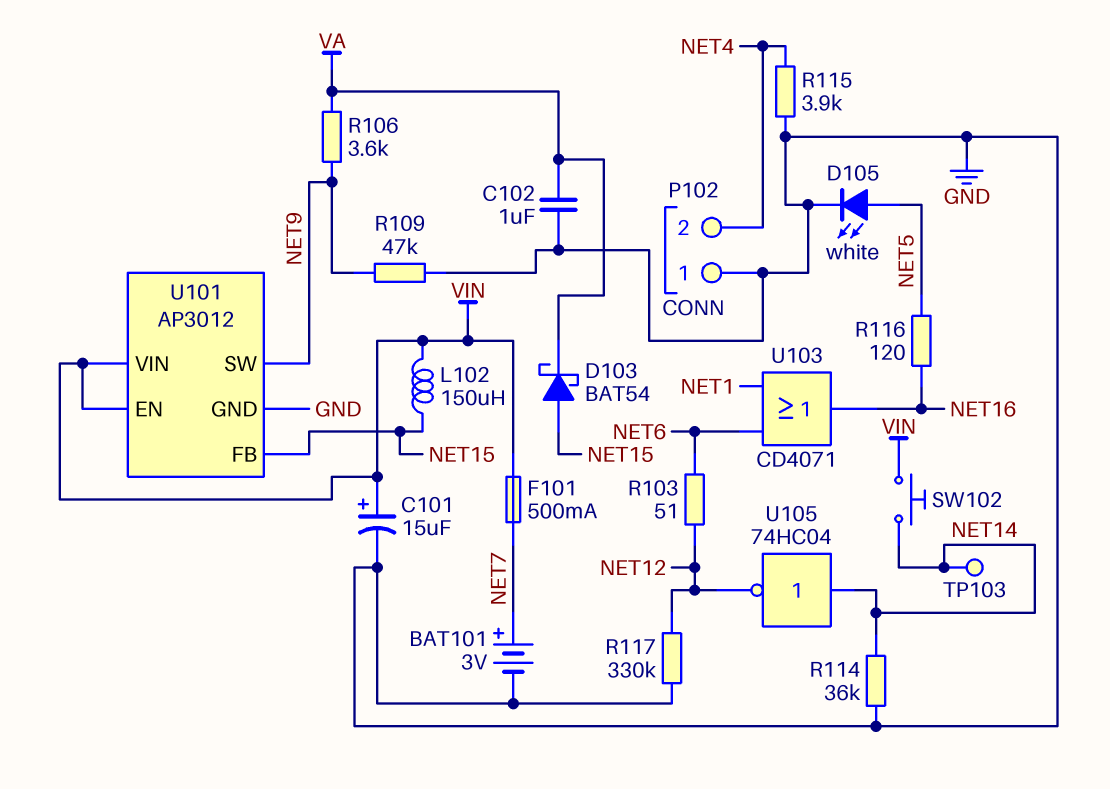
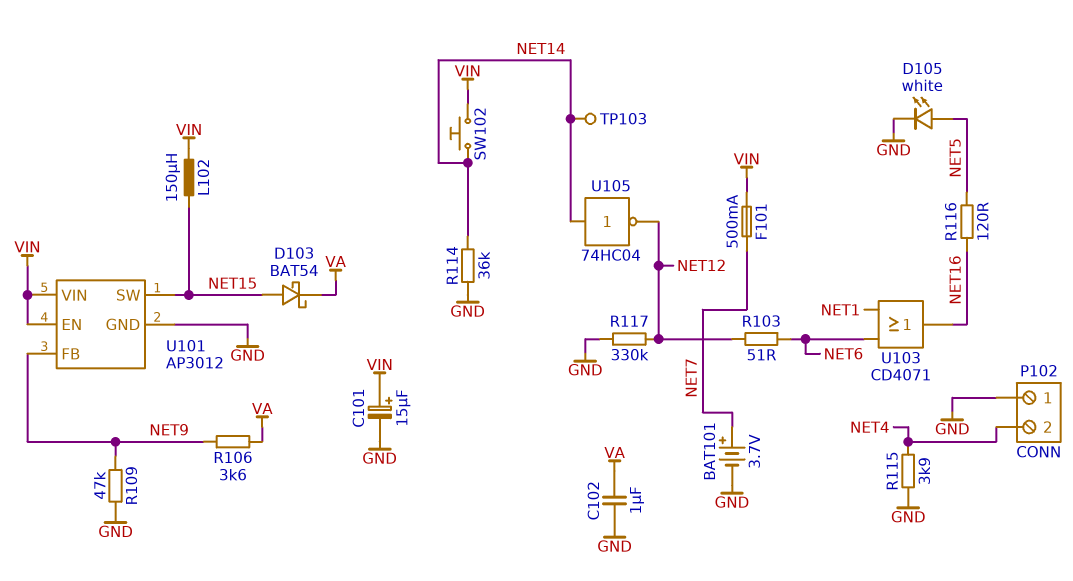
BAT101: 3V (plus NET7, minus GND) -> 3.7V (plus NET7, minus GND)
U101 pin FB: NET15 -> NET9
U101 pin SW: NET9 -> NET15

